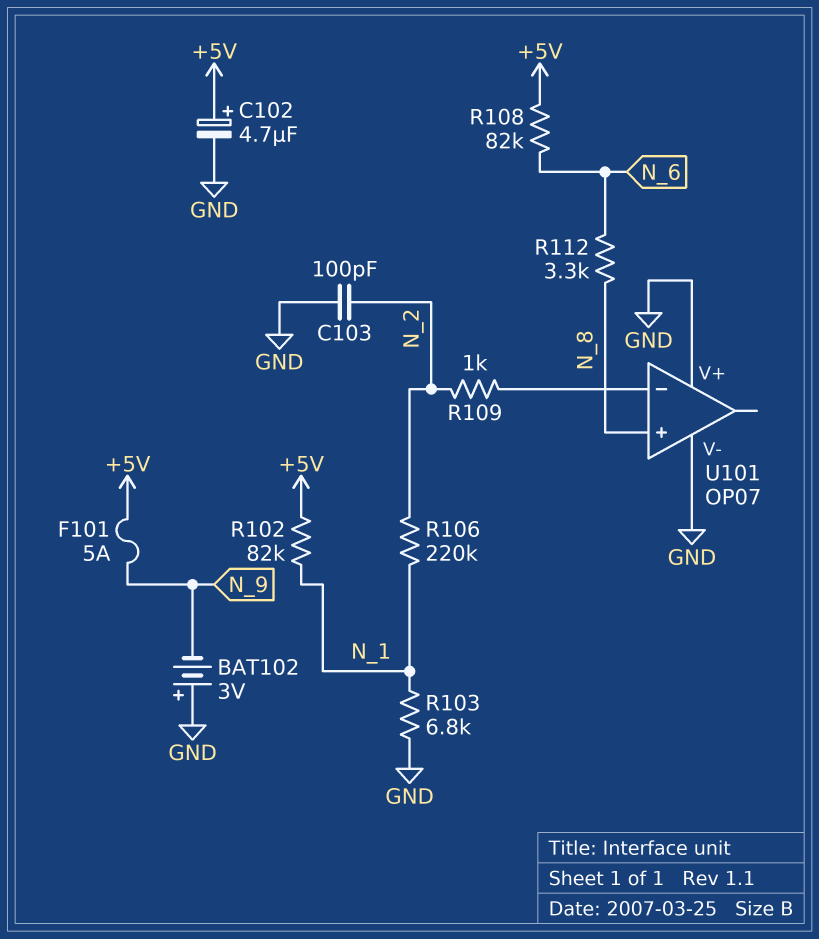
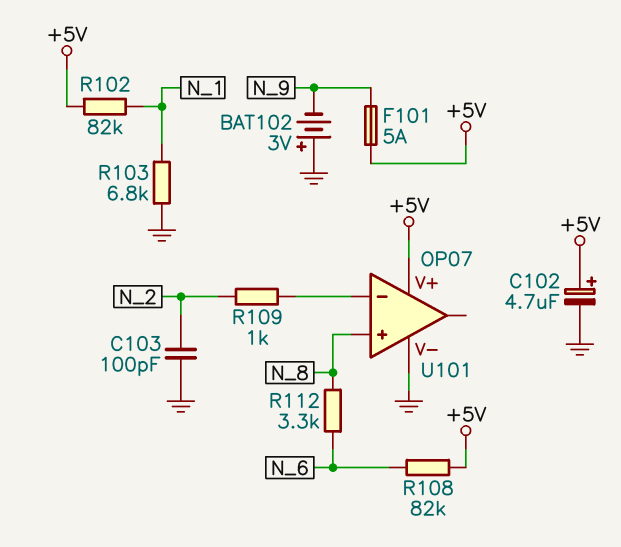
R106: 220k (N_1, N_2) -> none
U101 pin V+: GND -> +5V

